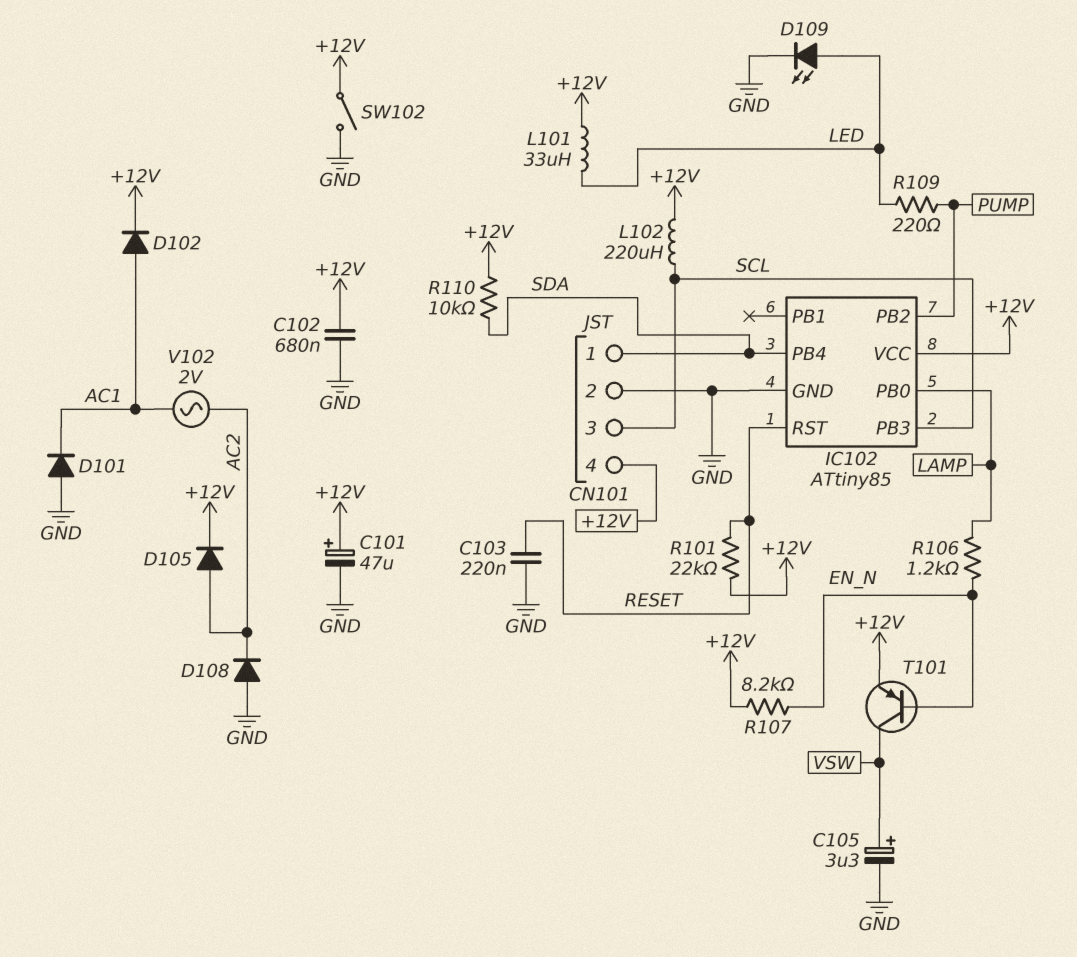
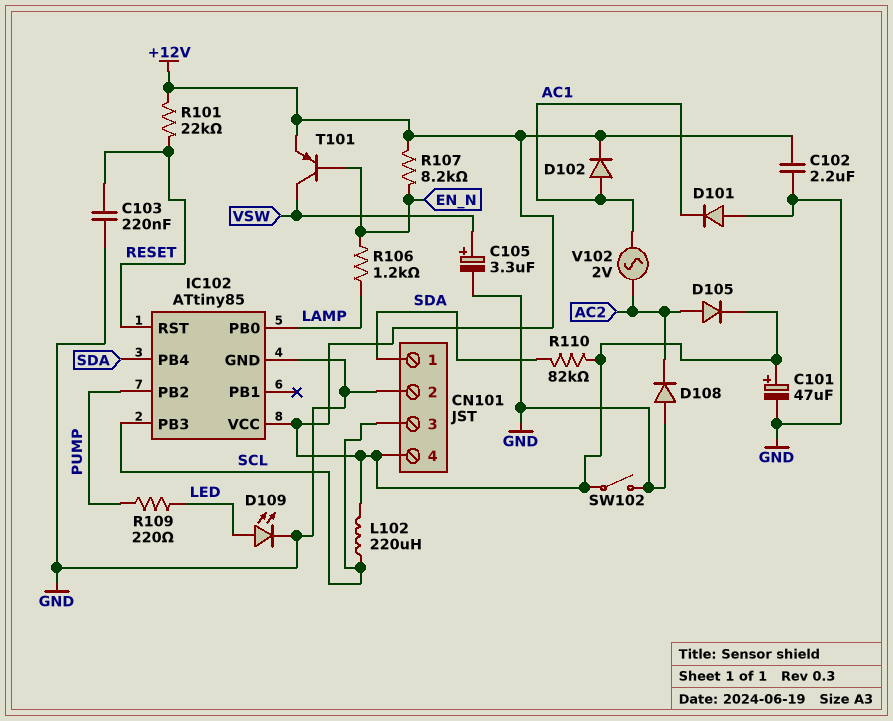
C102: 680nF (+12V, GND) -> 2.2uF (+12V, GND)
L101: 33uH (+12V, LED) -> none
R110: 10k (+12V, SDA) -> 82k (+12V, SDA)

